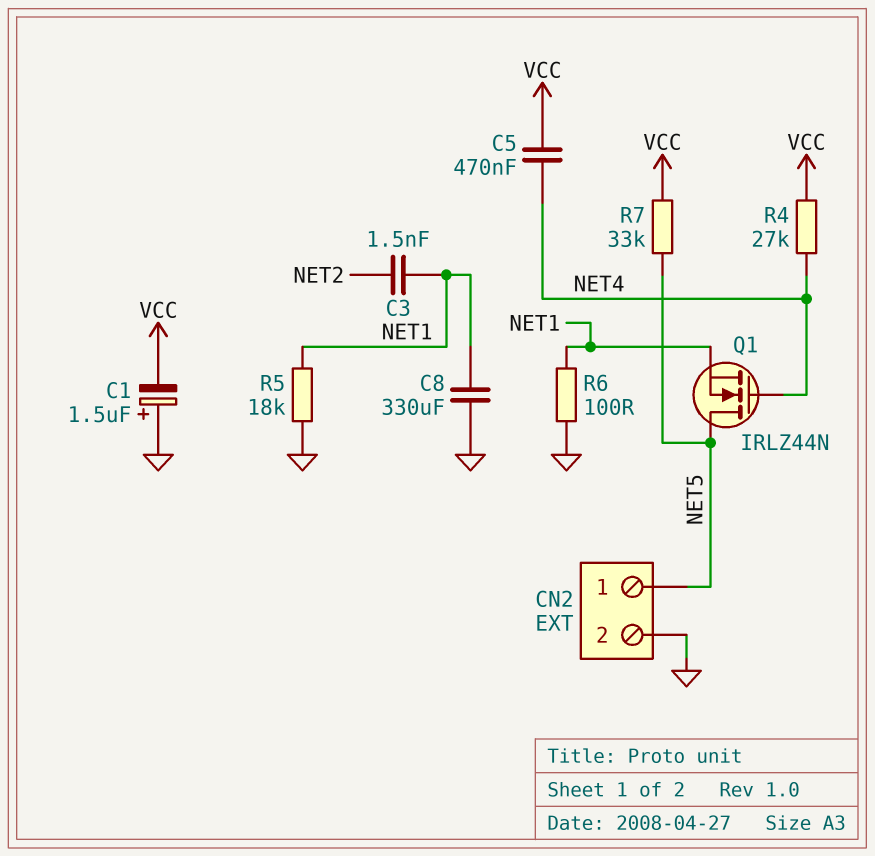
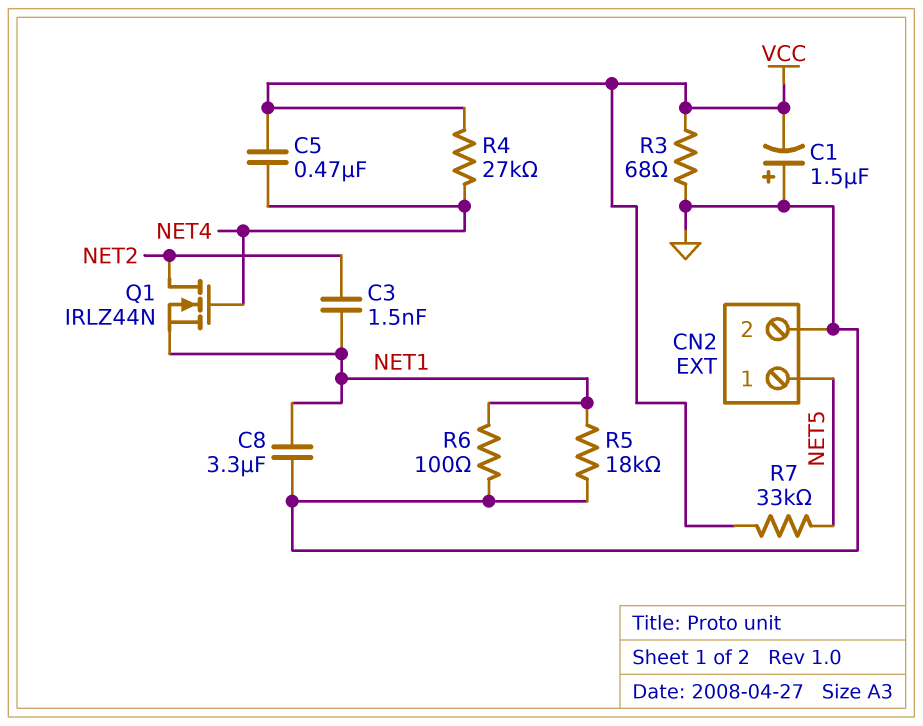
C8: 330uF (GND, NET1) -> 3.3uF (GND, NET1)
Q1: NMOS IRLZ44N (G NET4, D NET5, S NET1) -> NMOS IRLZ44N (G NET4, D NET2, S NET1)
R3: none -> 68 (GND, VCC)

